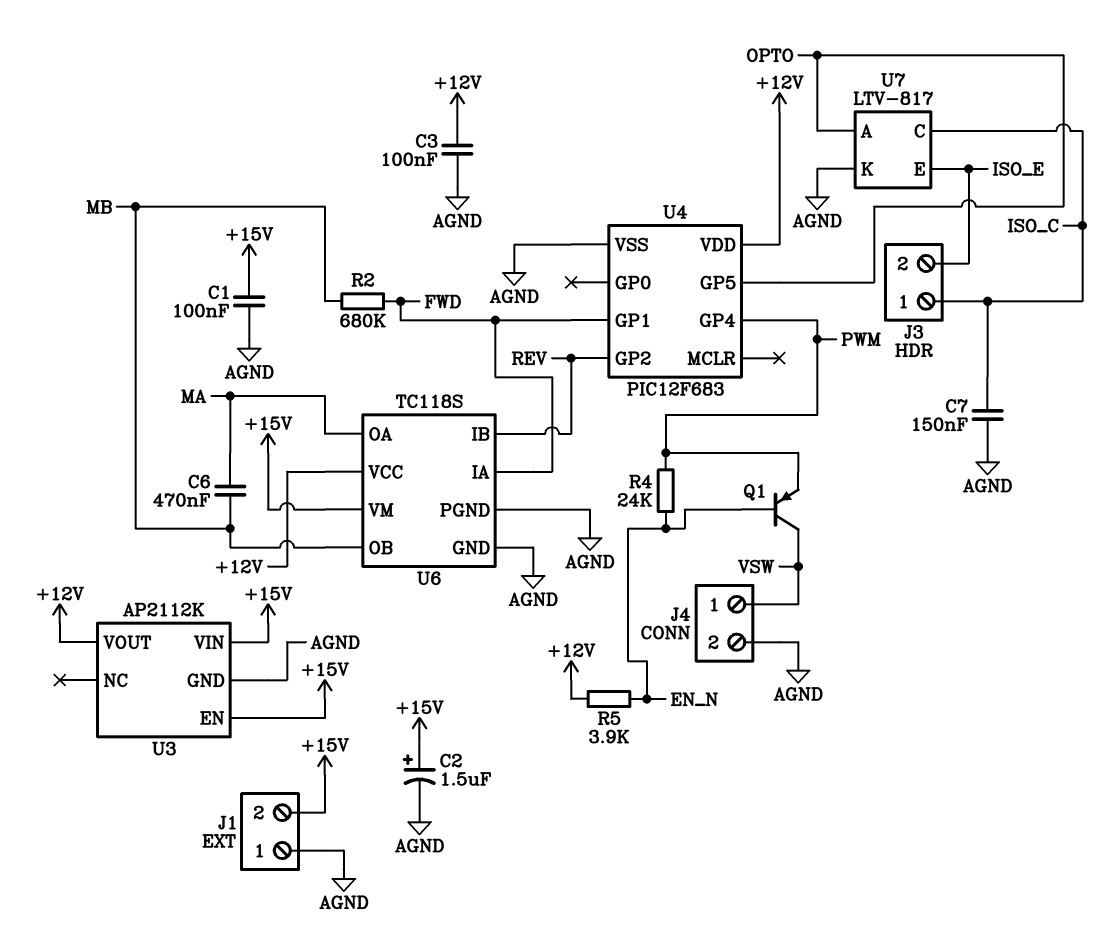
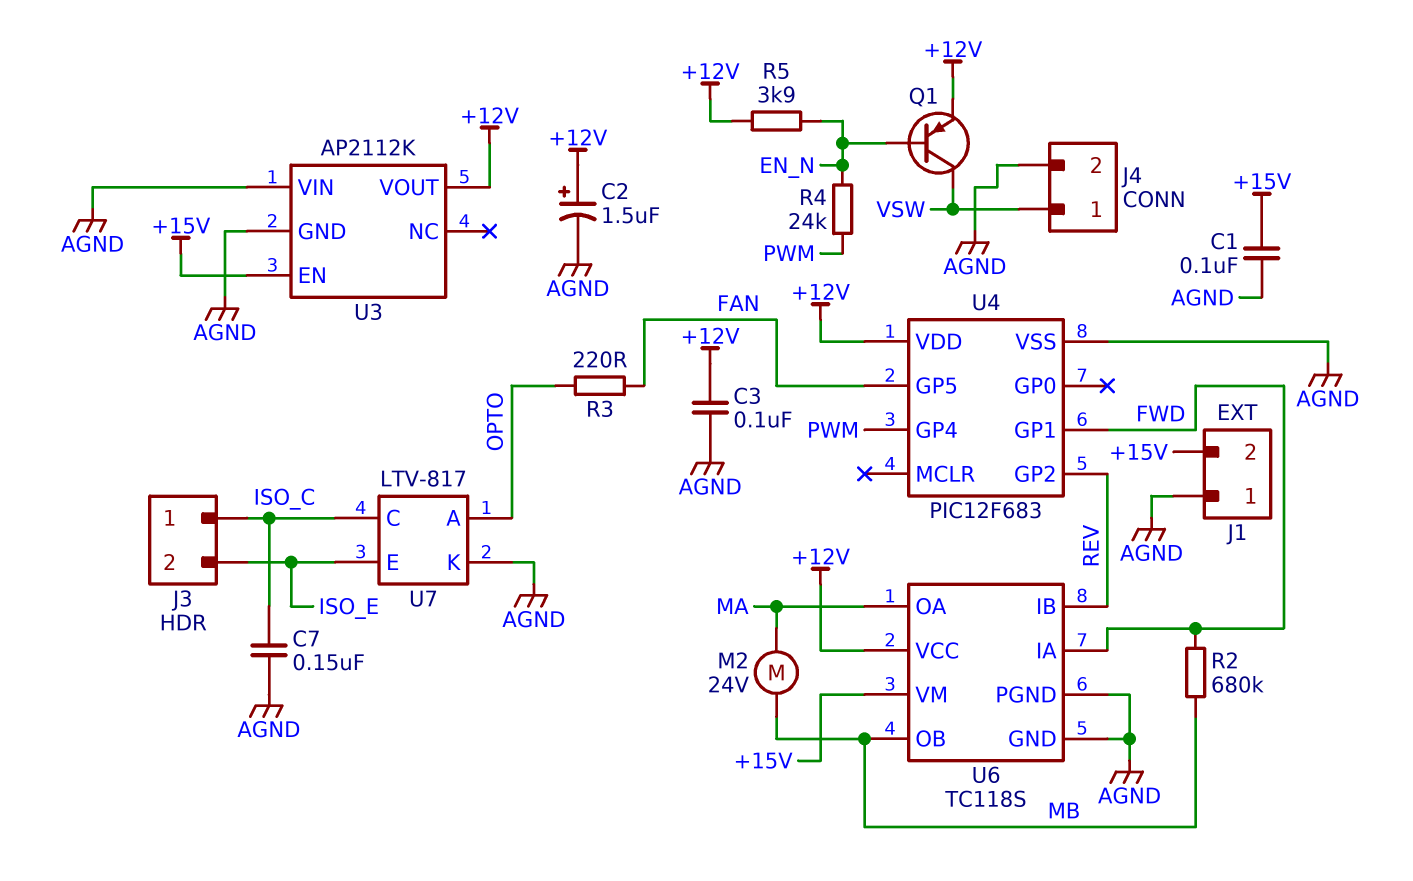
C2: 1.5uF (plus +15V, minus AGND) -> 1.5uF (plus +12V, minus AGND)
C6: 470nF (MA, MB) -> none
M2: none -> motor 24V (MA, MB)
Q1: PNP (B EN_N, C VSW, E PWM) -> PNP (B EN_N, C VSW, E +12V)
R3: none -> 220 (FAN, OPTO)
U3 pin VIN: +15V -> AGND
U4 pin GP5: OPTO -> FAN

